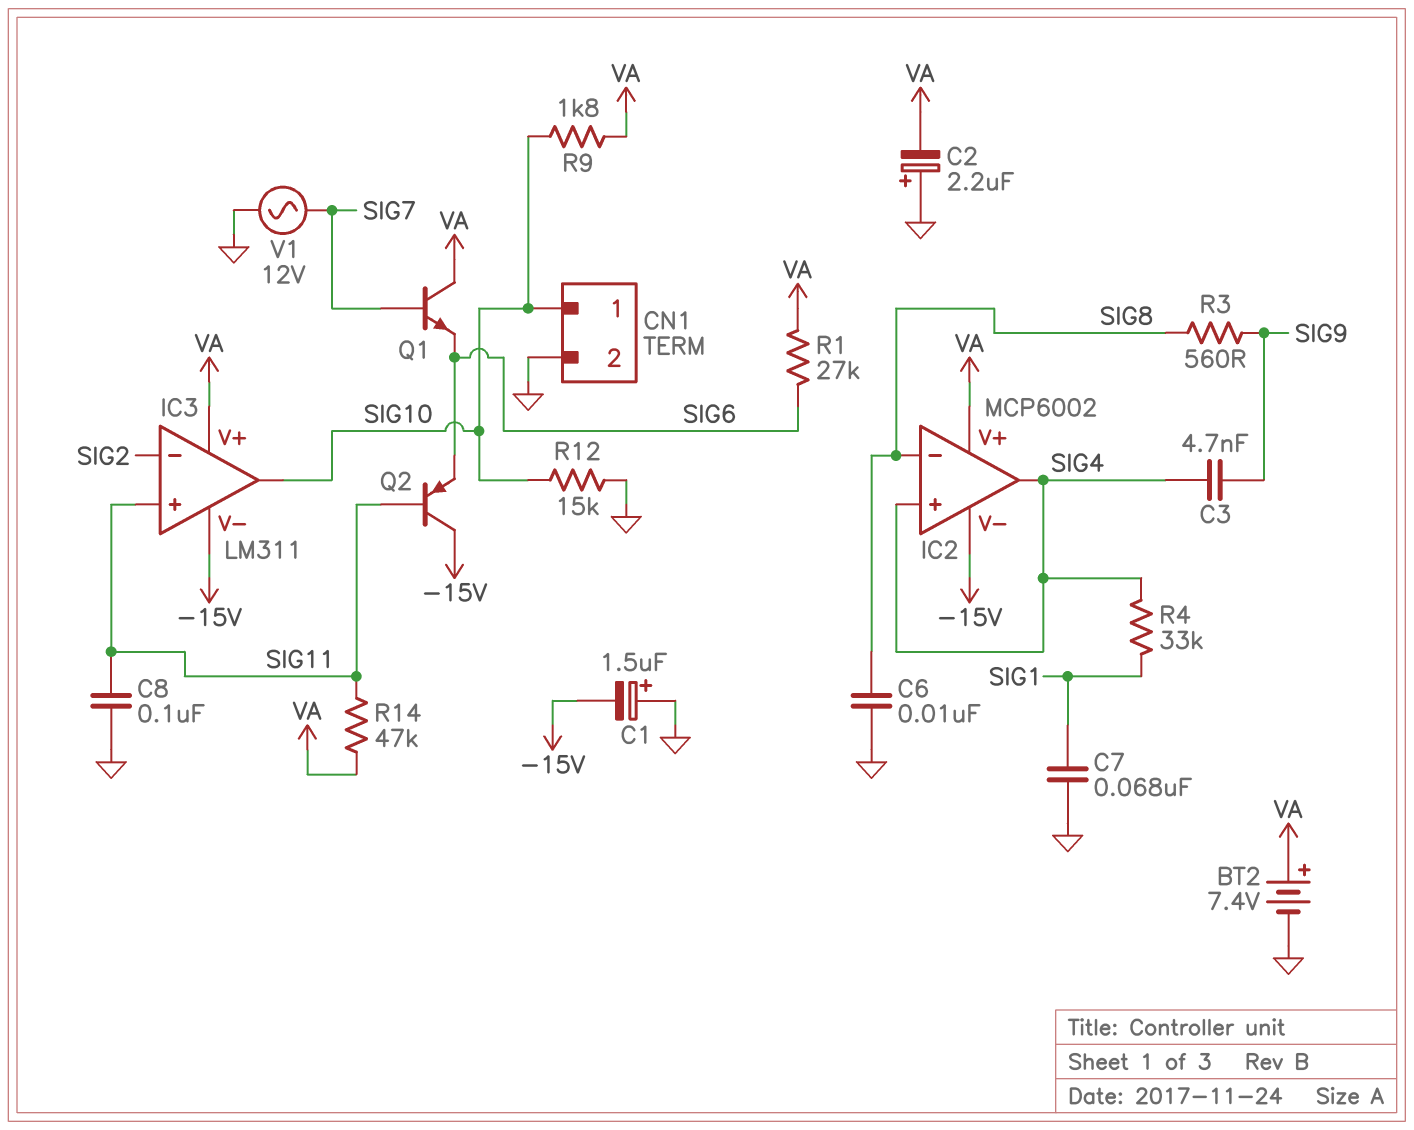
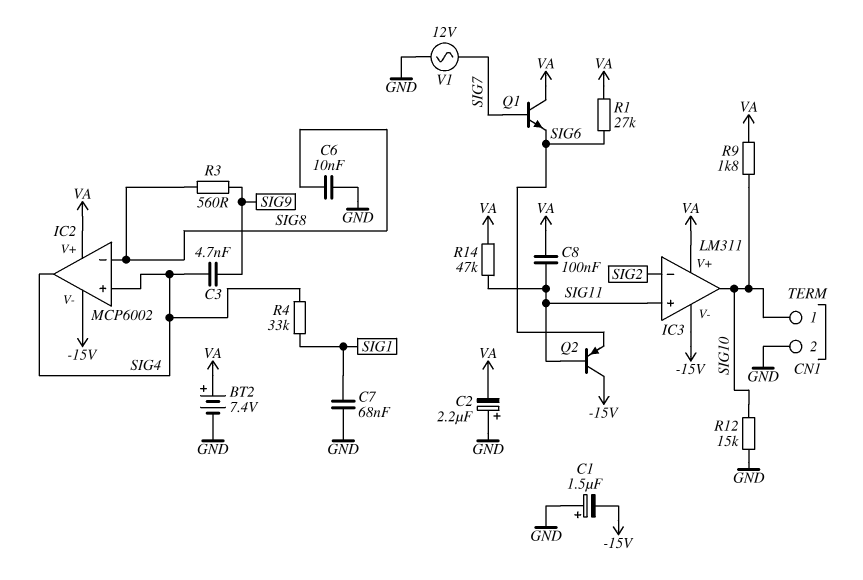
C8: 100nF (GND, SIG11) -> 100nF (SIG11, VA)

